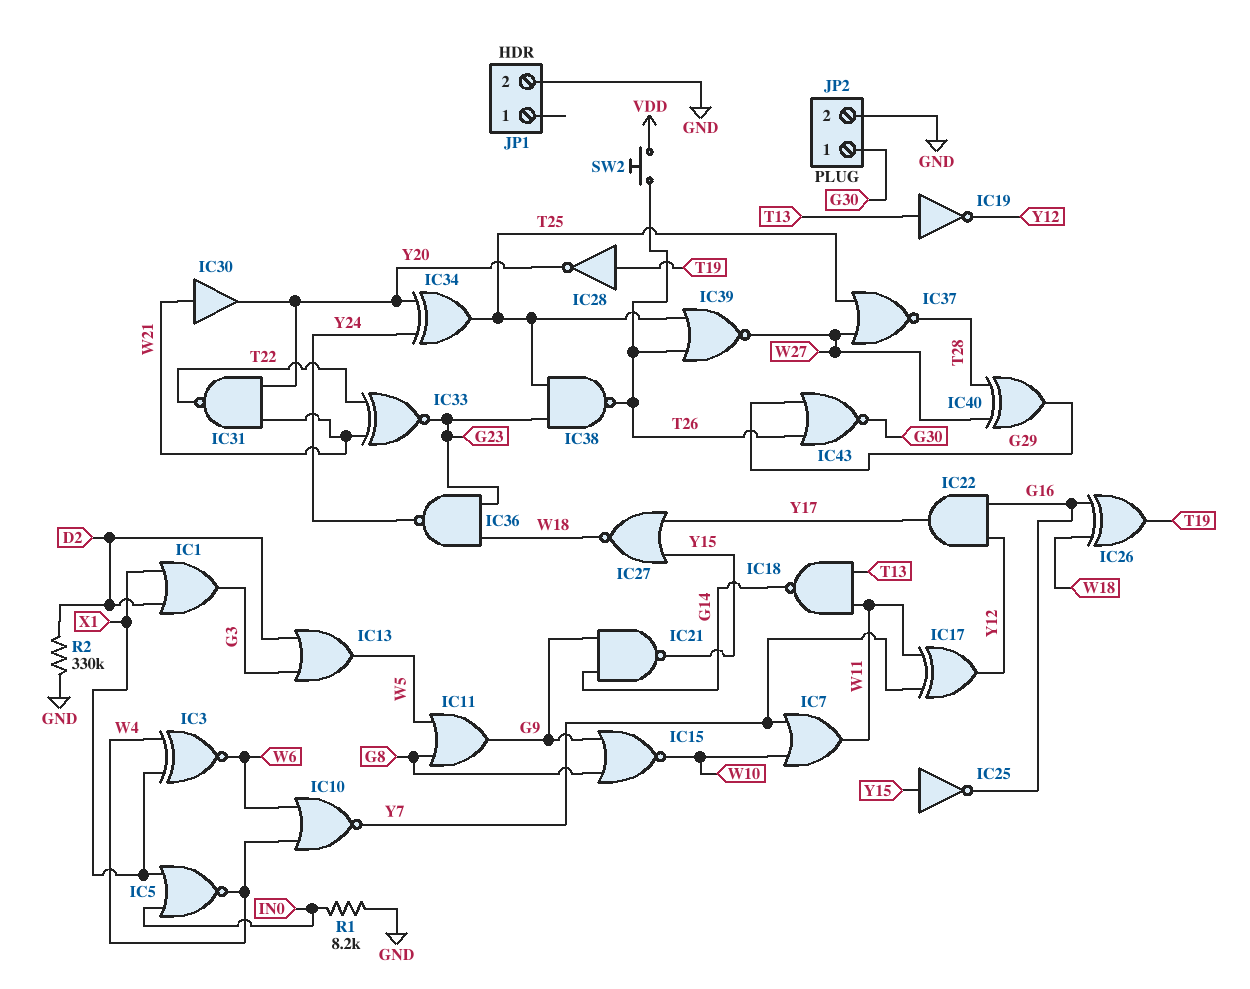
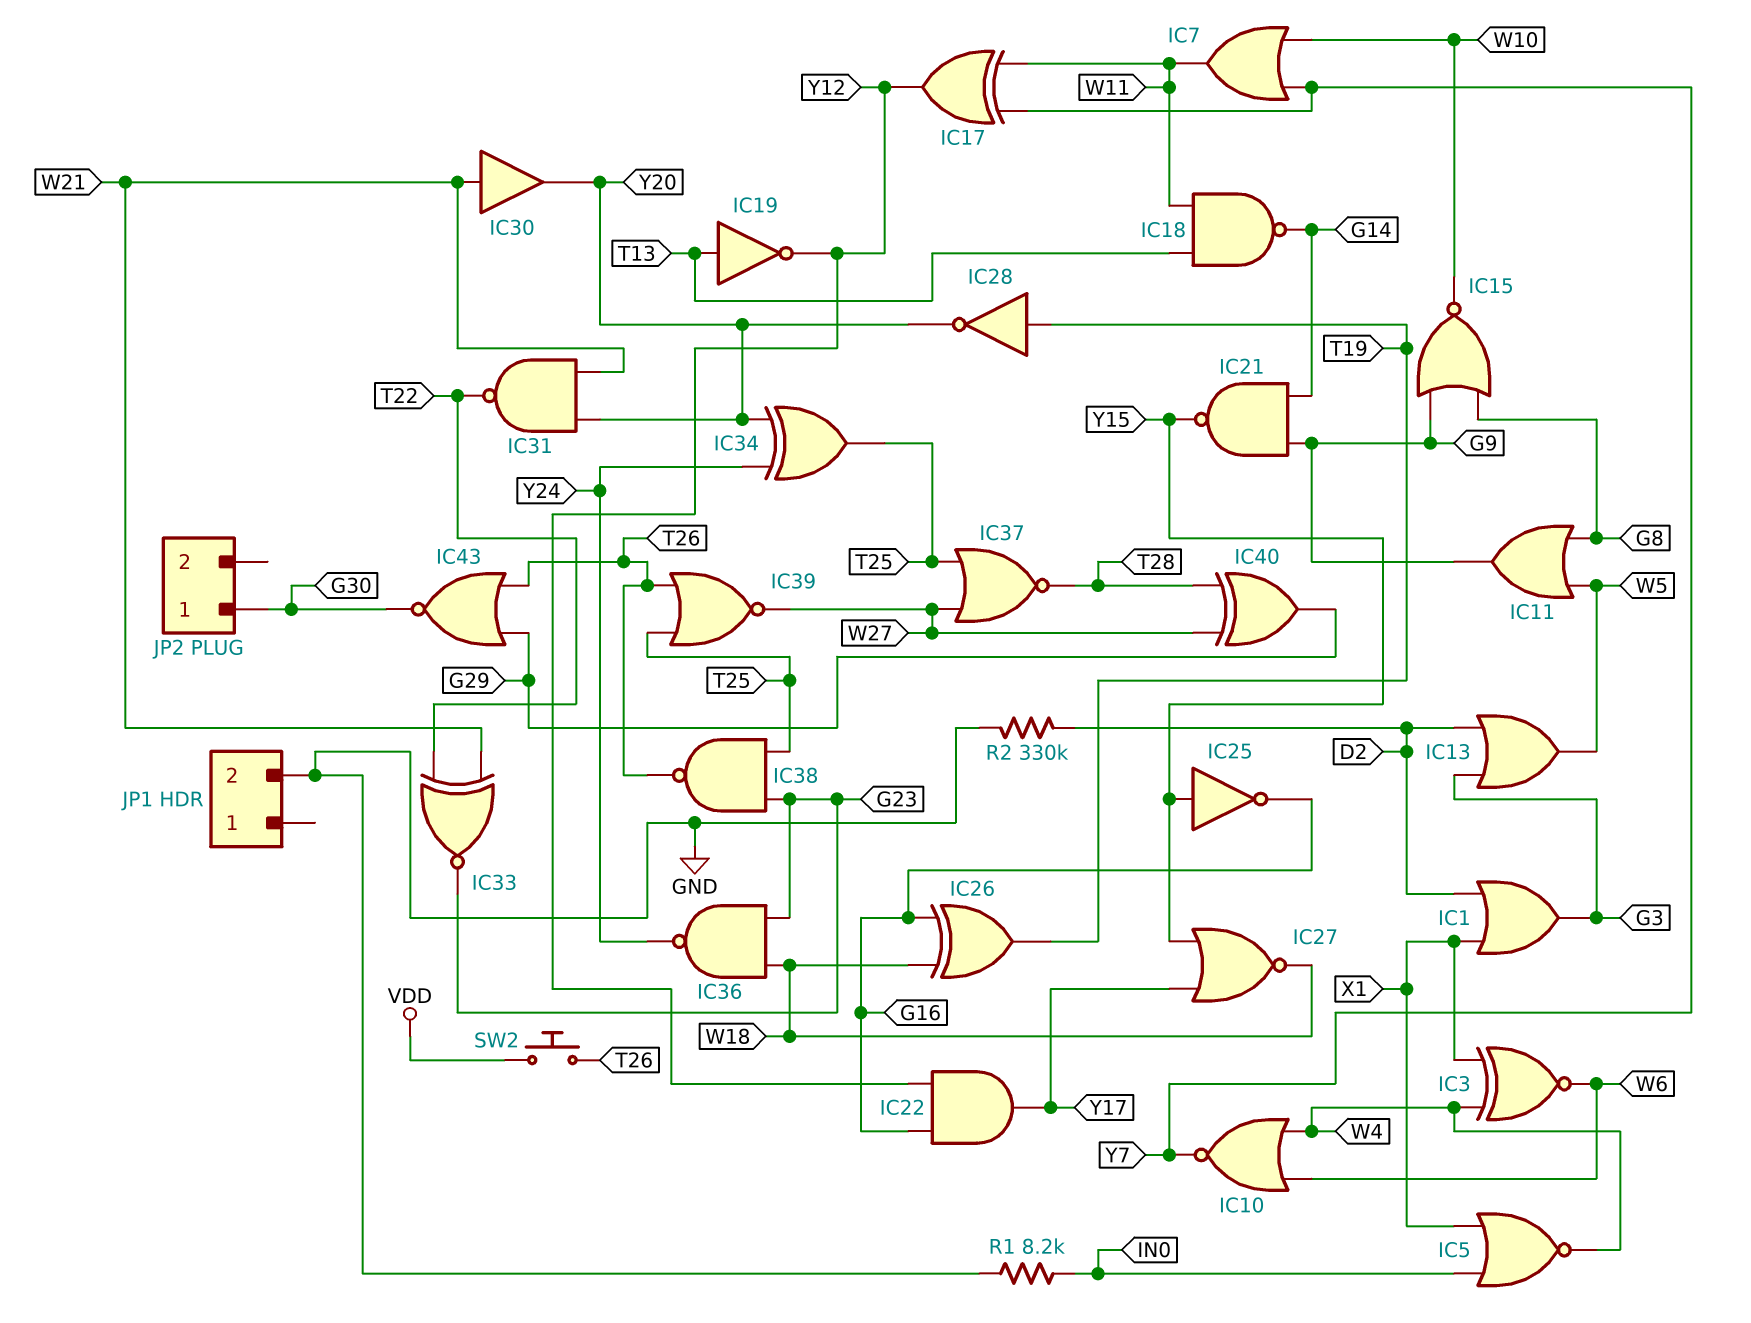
JP2 pin 2: GND -> none

